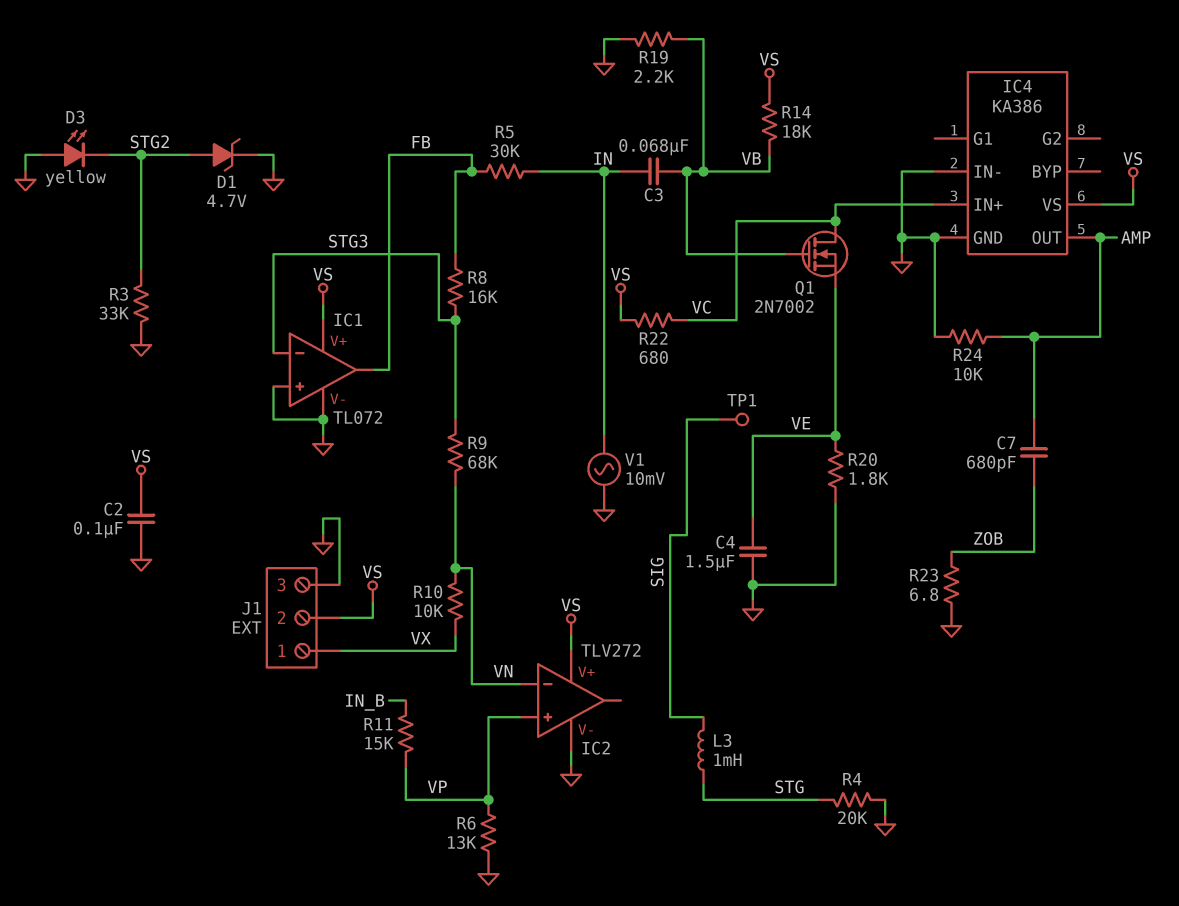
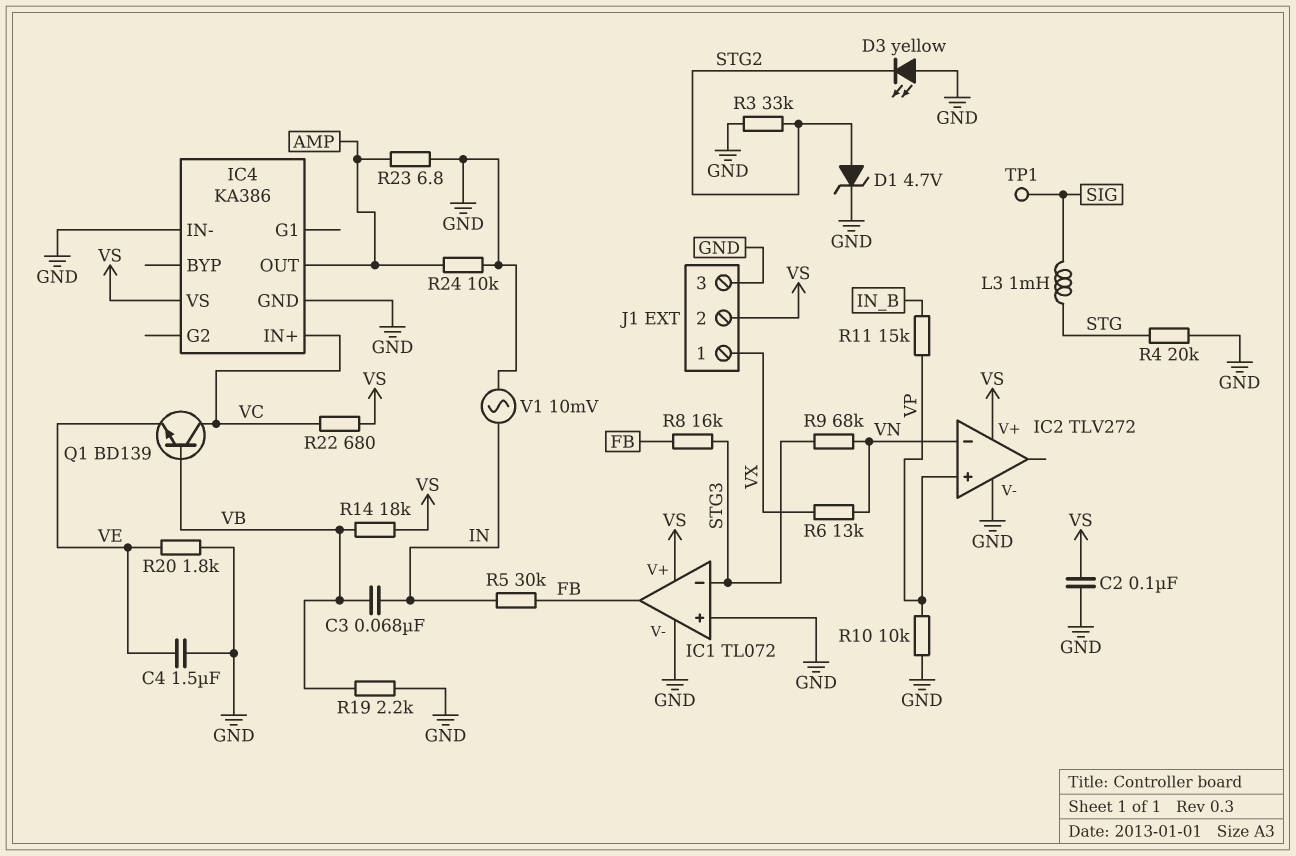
C7: 680pF (AMP, ZOB) -> none
Q1: NMOS 2N7002 (G VB, D VC, S VE) -> NPN BD139 (B VB, C VC, E VE)
R6: 13k (GND, VP) -> 13k (VN, VX)
R10: 10k (VN, VX) -> 10k (GND, VP)
R23: 6.8 (GND, ZOB) -> 6.8 (AMP, GND)

